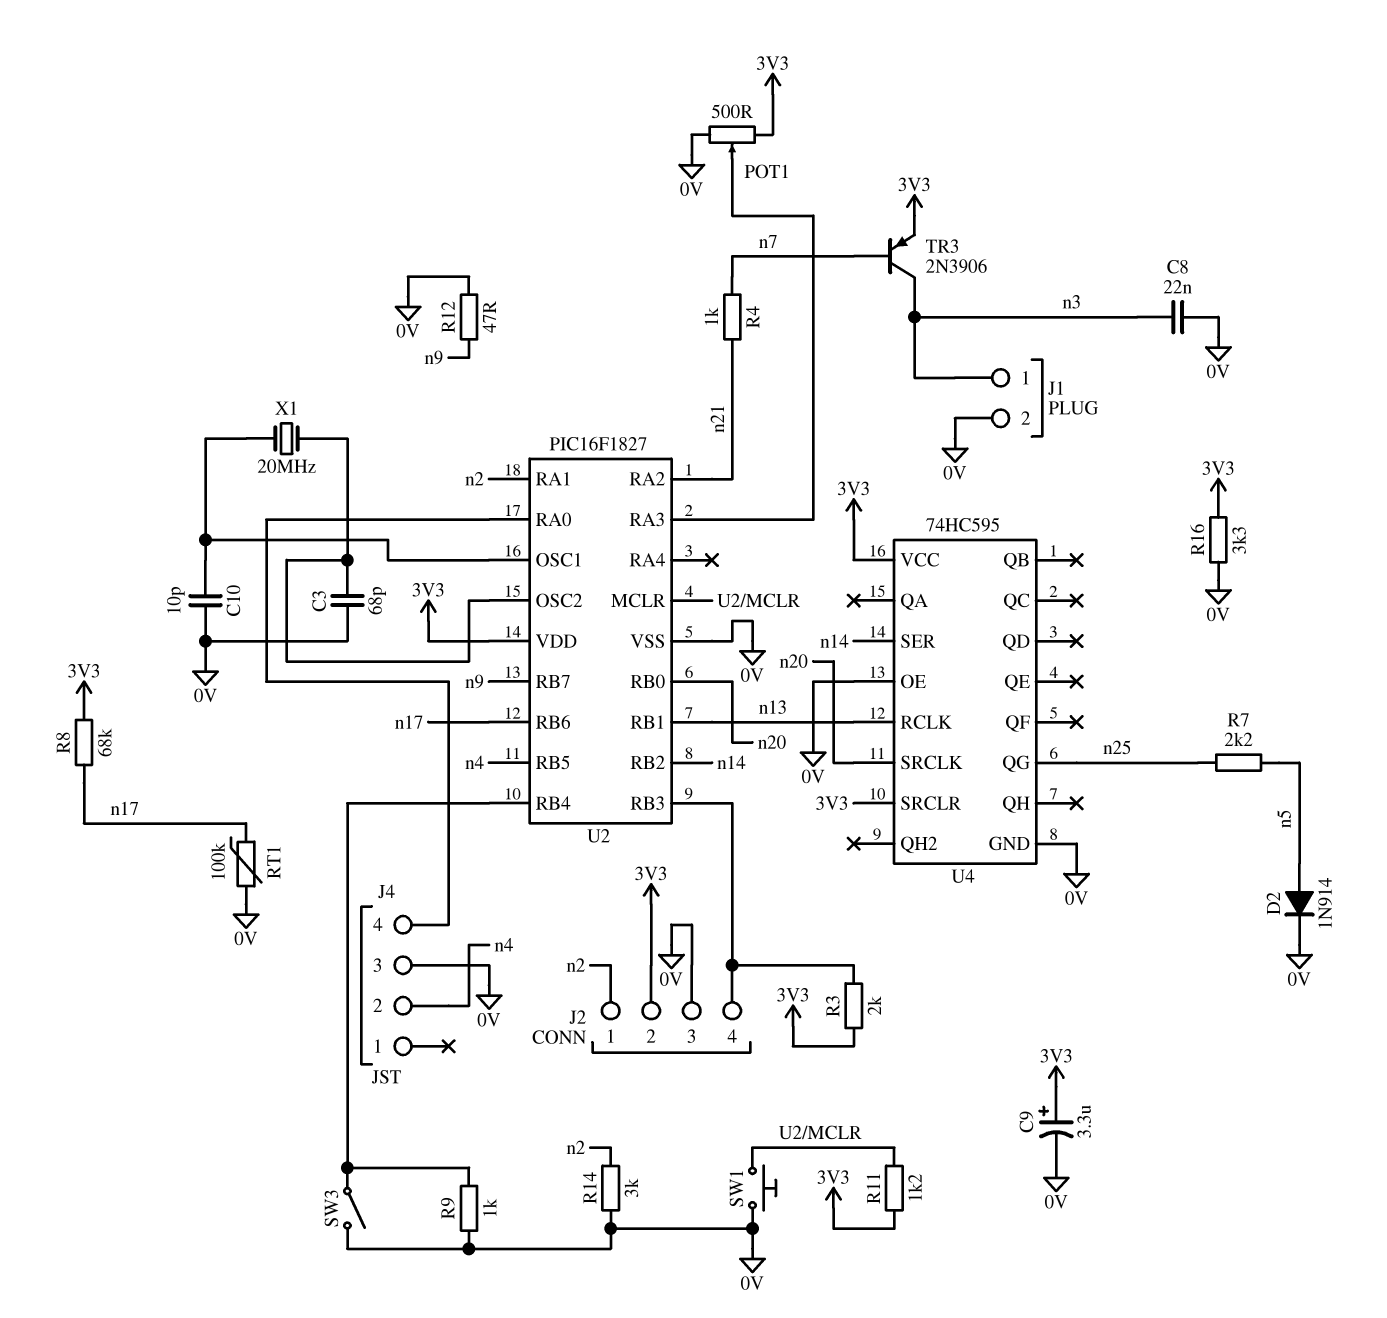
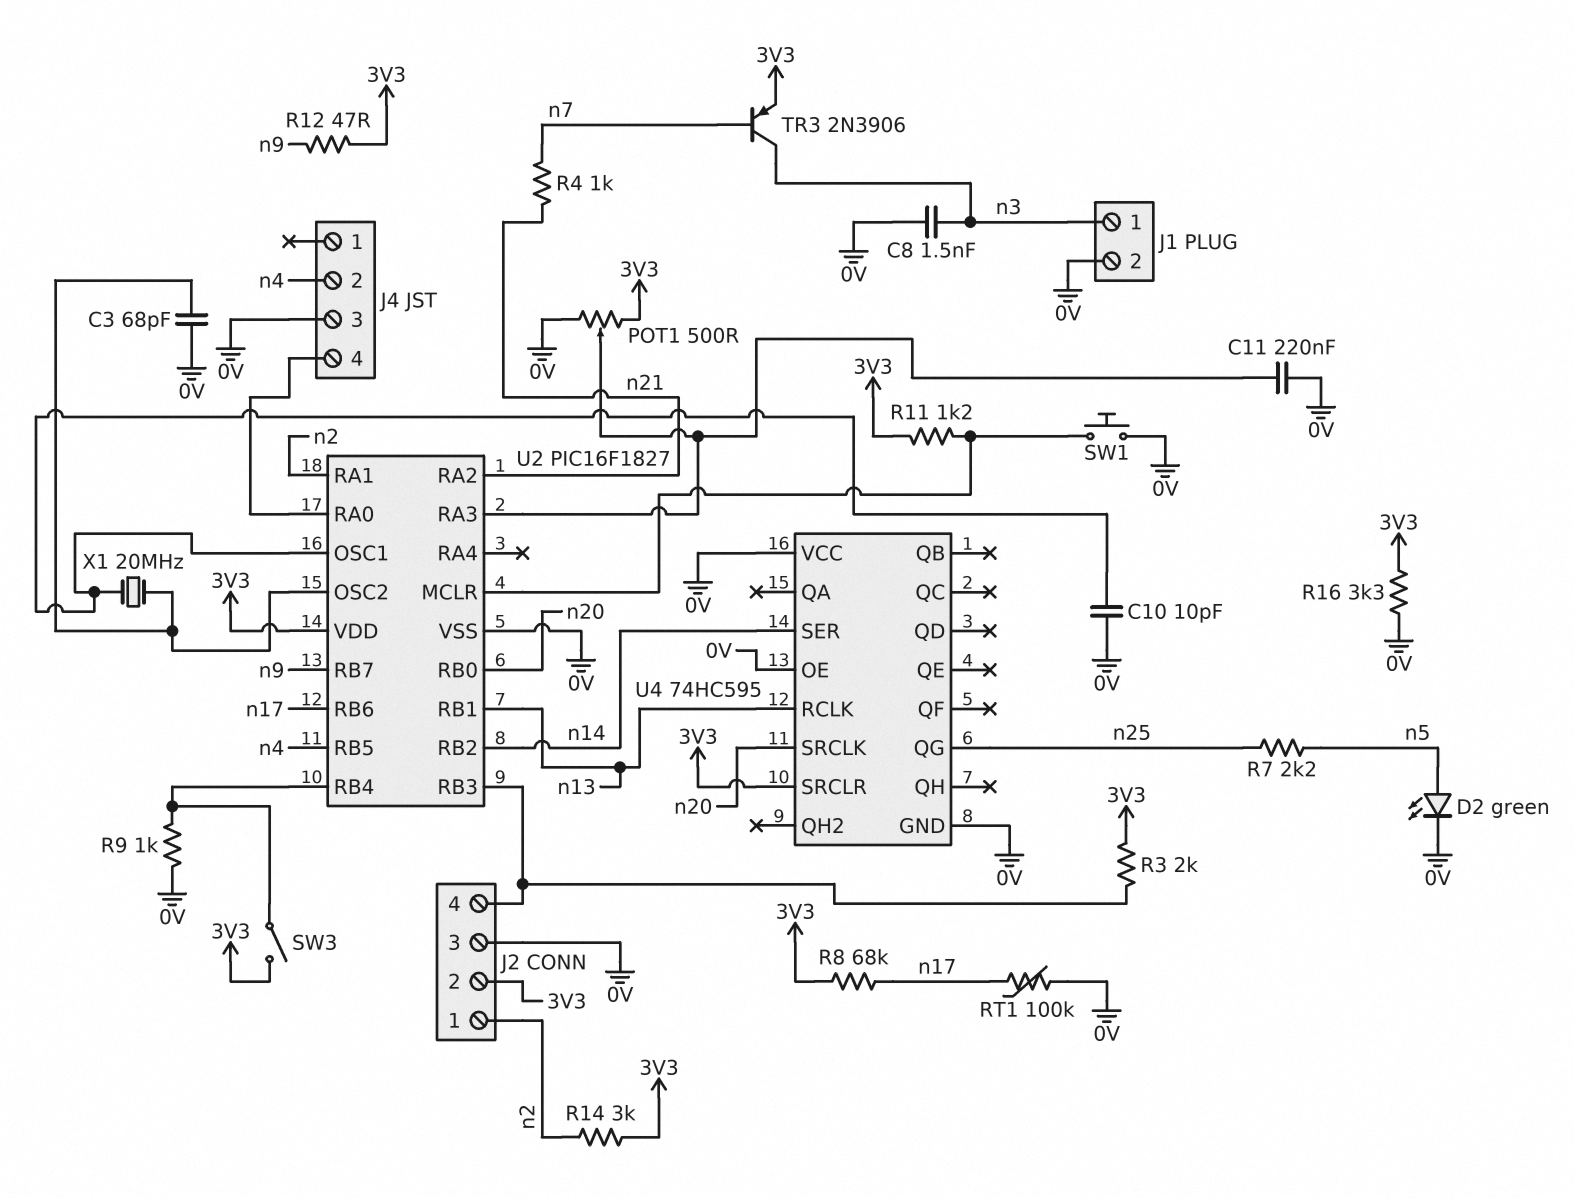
C8: 22nF (0V, n3) -> 1.5nF (0V, n3)
C9: 3.3uF (plus 3V3, minus 0V) -> none
C11: none -> 220nF (0V, U2/RA3)
D2: diode 1N914 (A n5, K 0V) -> LED green (A n5, K 0V)
R12: 47 (0V, n9) -> 47 (3V3, n9)
R14: 3k (0V, n2) -> 3k (3V3, n2)
SW3: switch (0V, U2/RB4) -> switch (3V3, U2/RB4)
U4 pin VCC: 3V3 -> 0V

